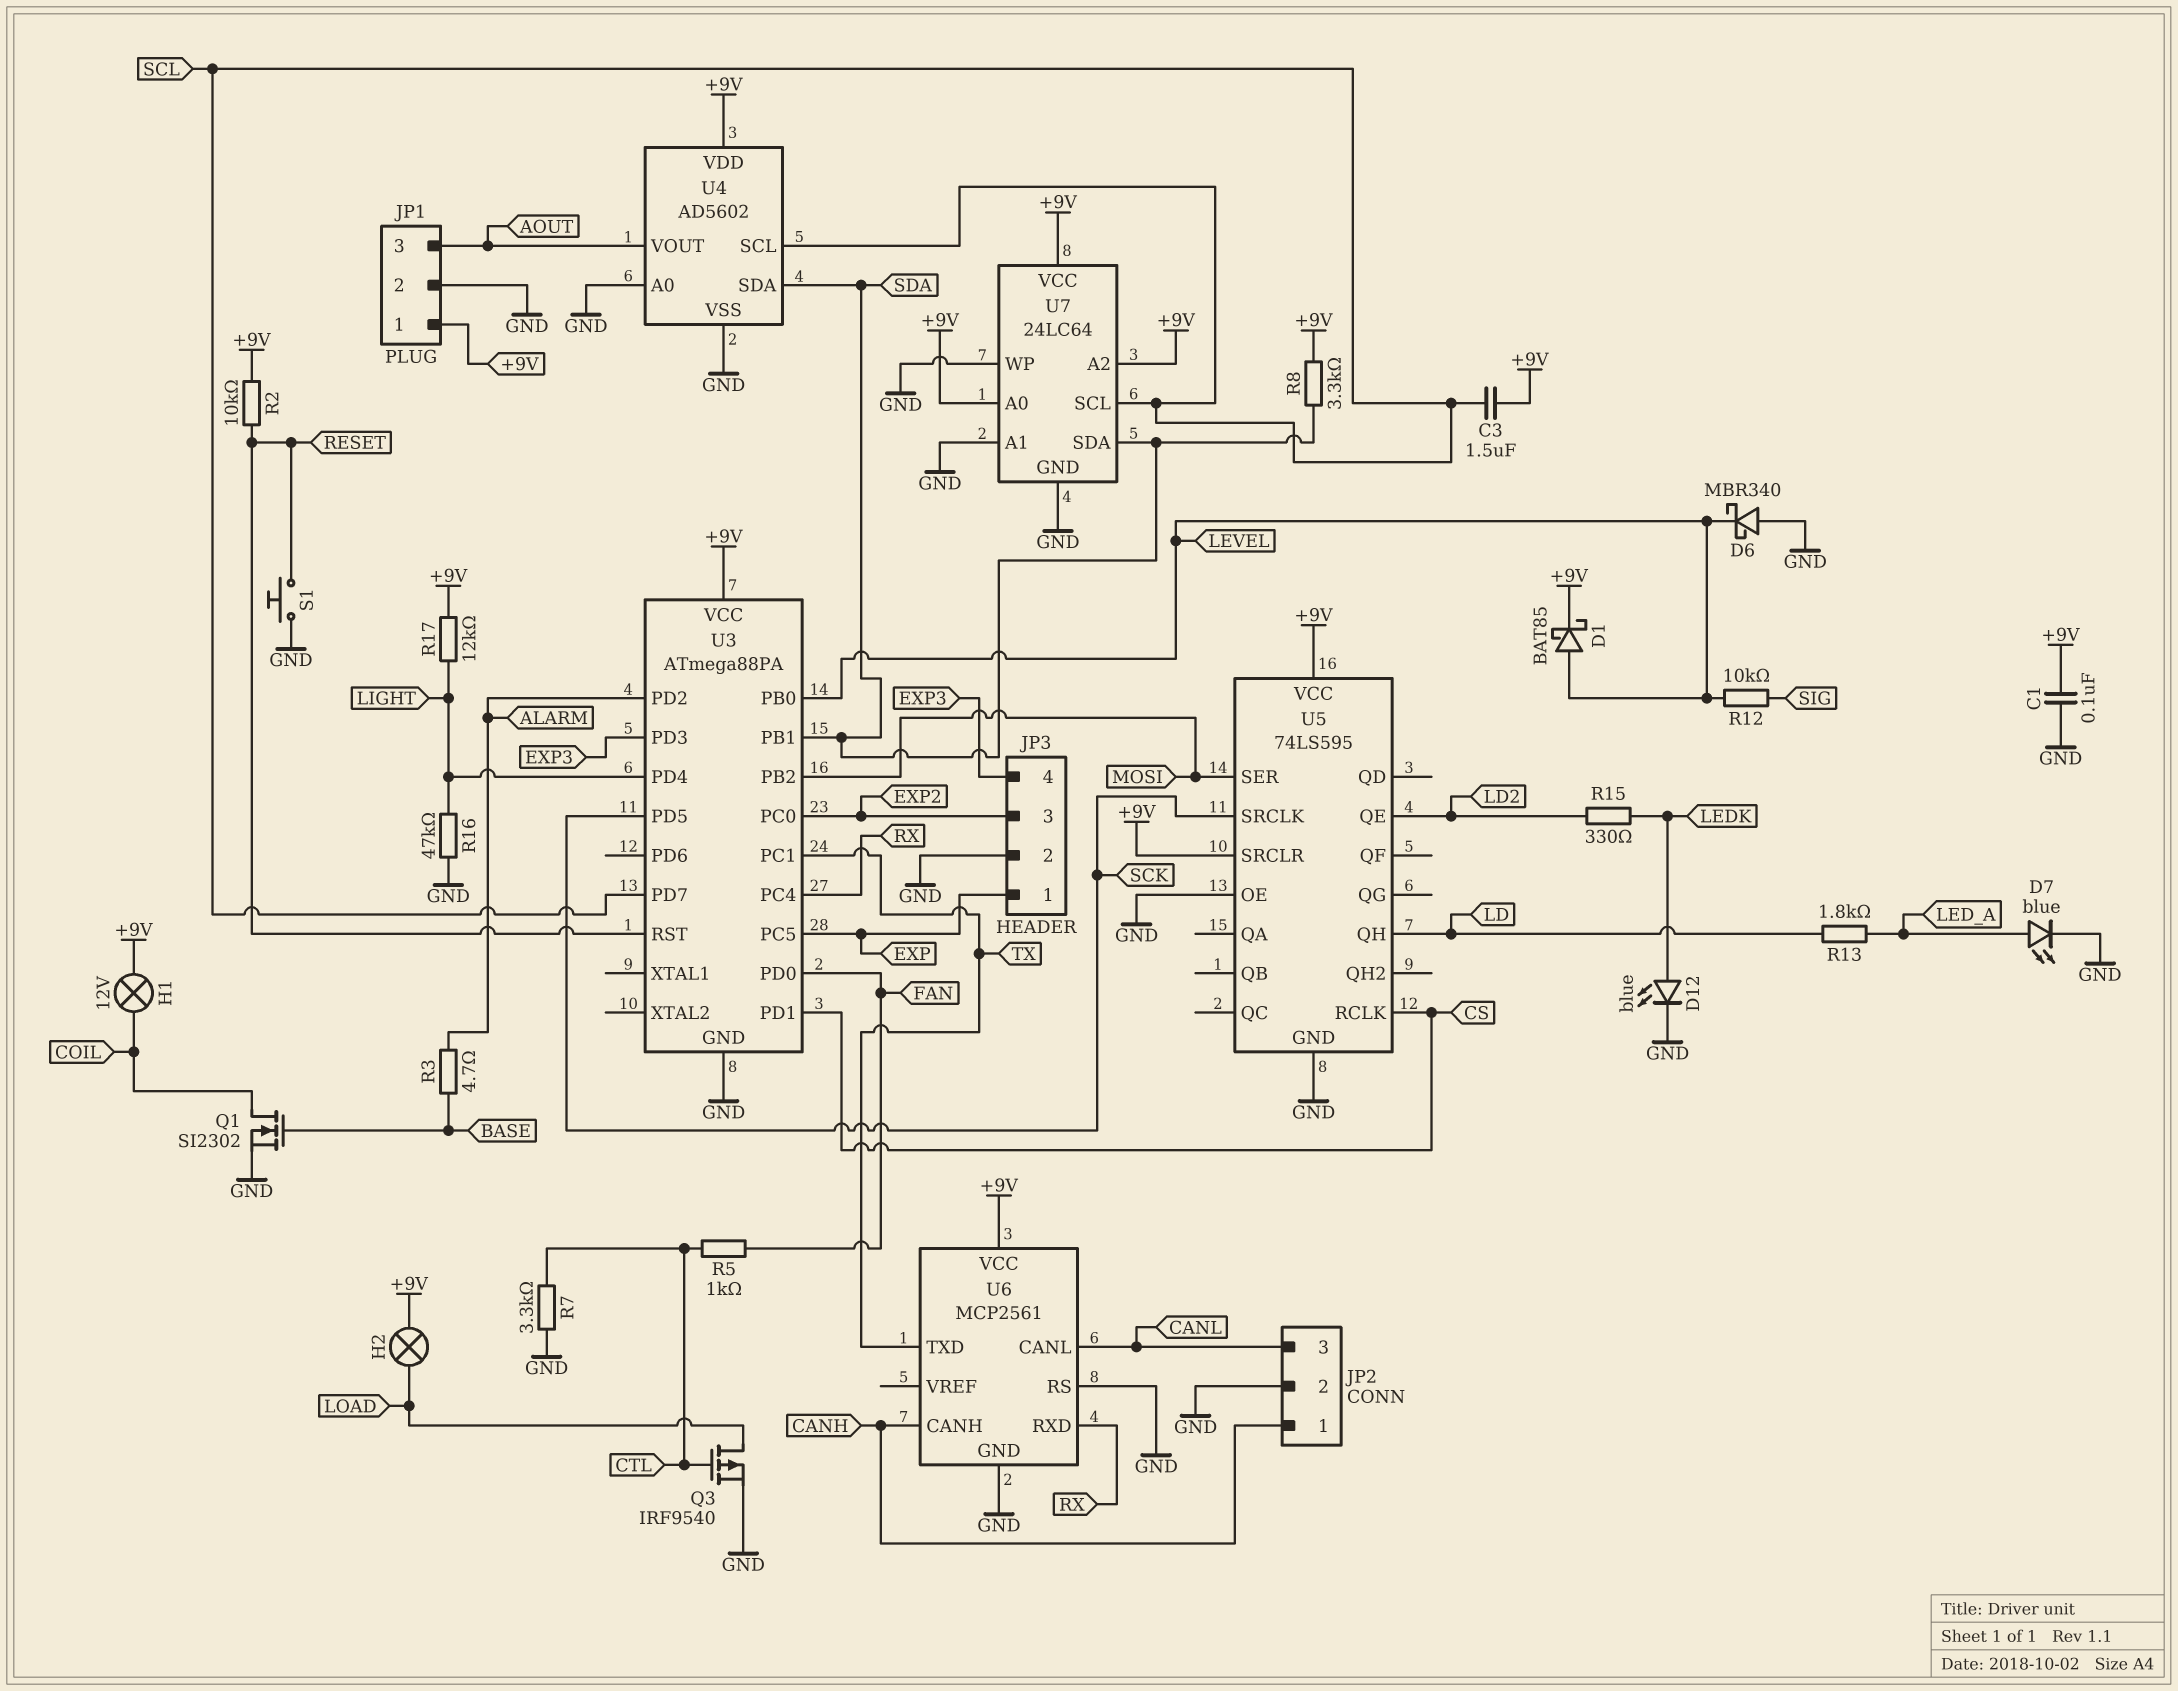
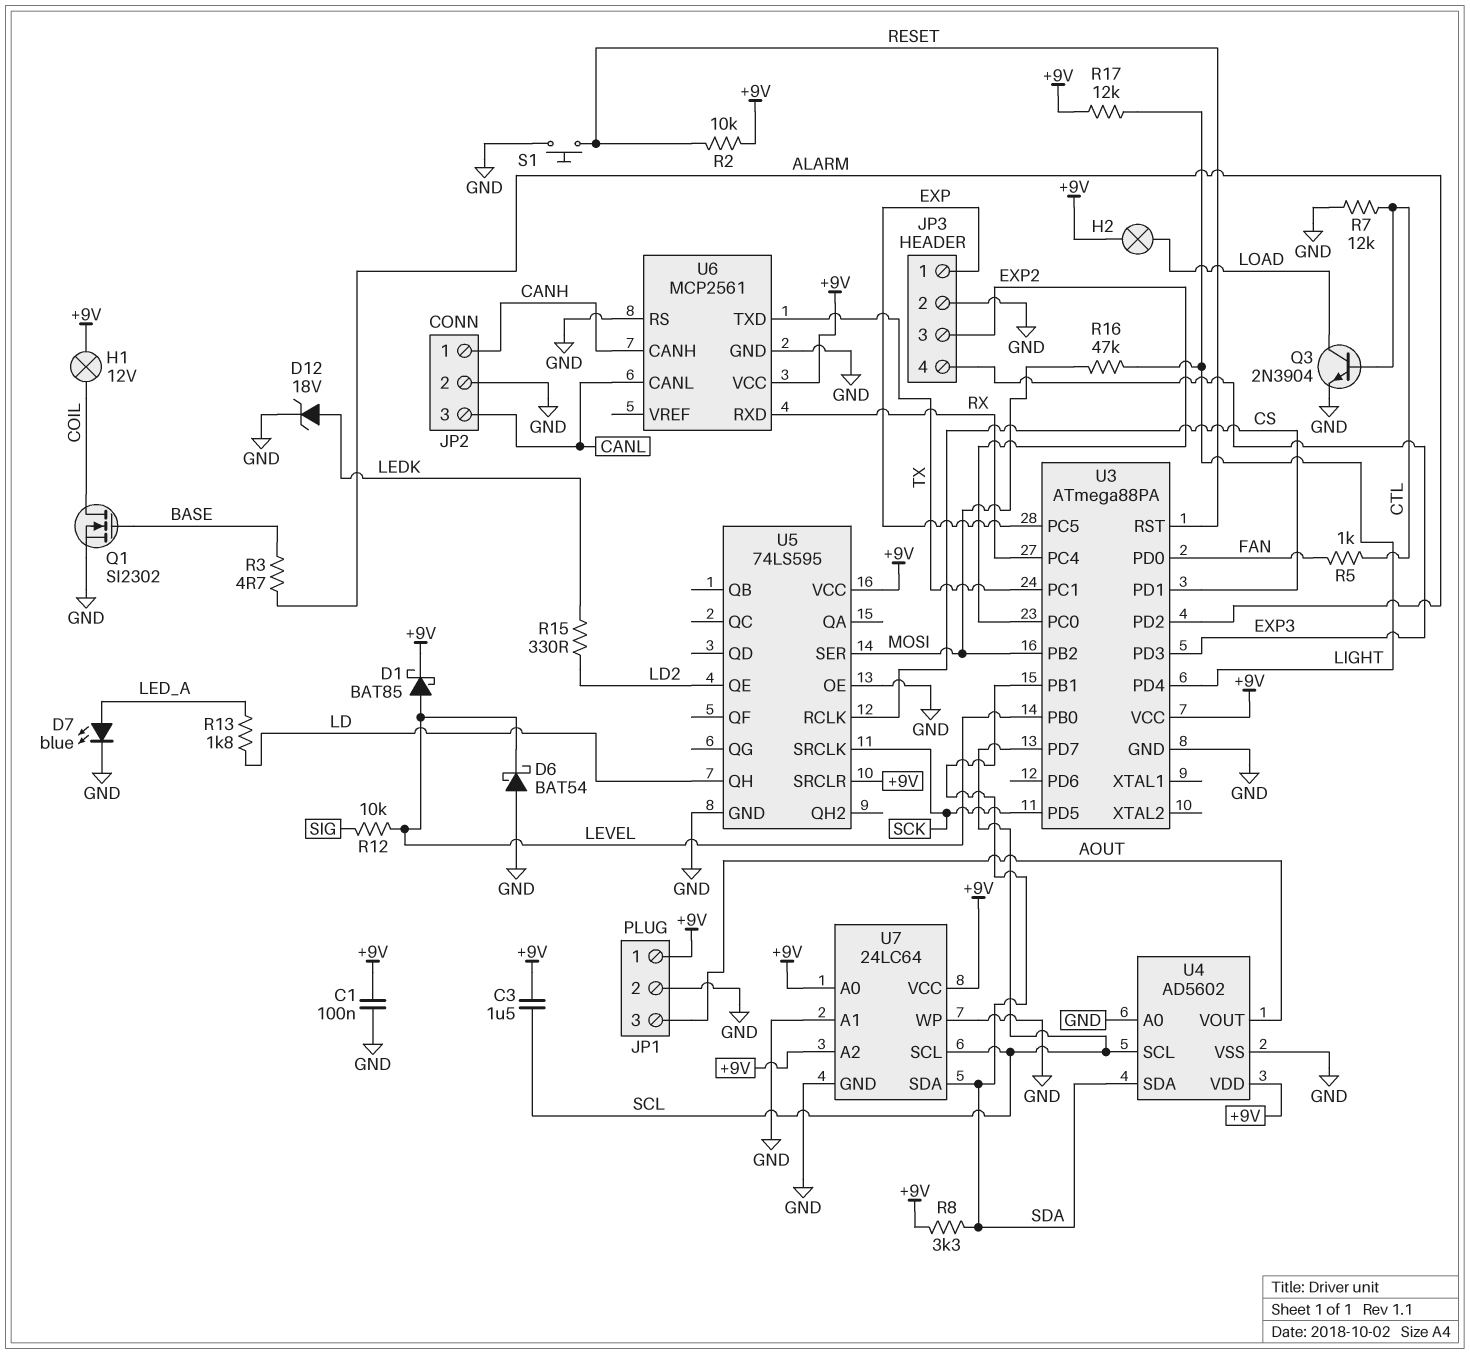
D6: schottky MBR340 (A GND, K LEVEL) -> schottky BAT54 (A GND, K LEVEL)
D12: LED blue (A LEDK, K GND) -> zener 18V (A LEDK, K GND)
Q3: PMOS IRF9540 (G CTL, D LOAD, S GND) -> NPN 2N3904 (B CTL, C LOAD, E GND)
R7: 3.3k (CTL, GND) -> 12k (CTL, GND)
R16: 47k (GND, LIGHT) -> 47k (LIGHT, MOSI)

